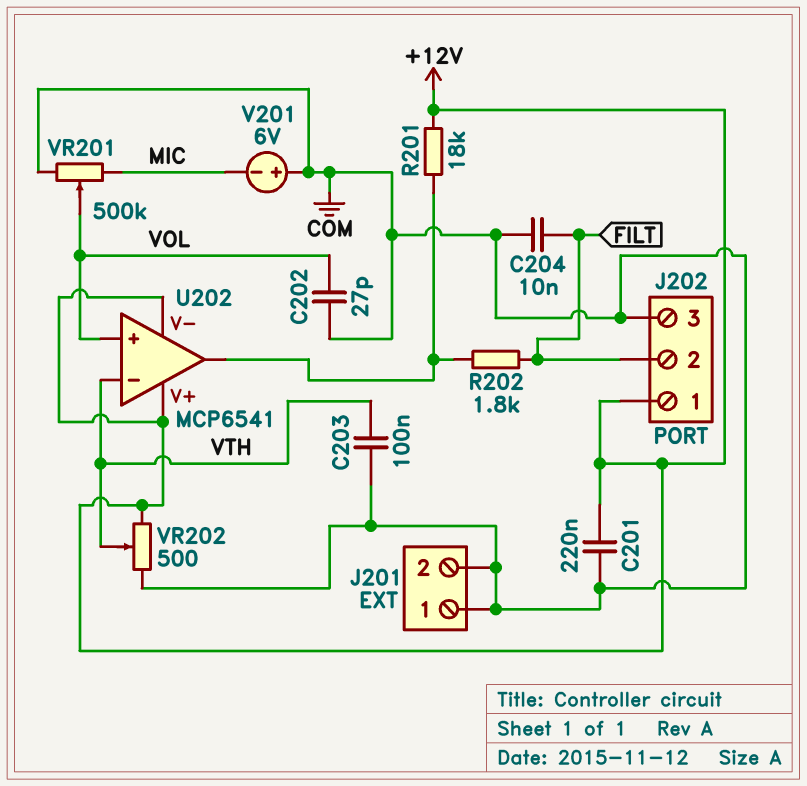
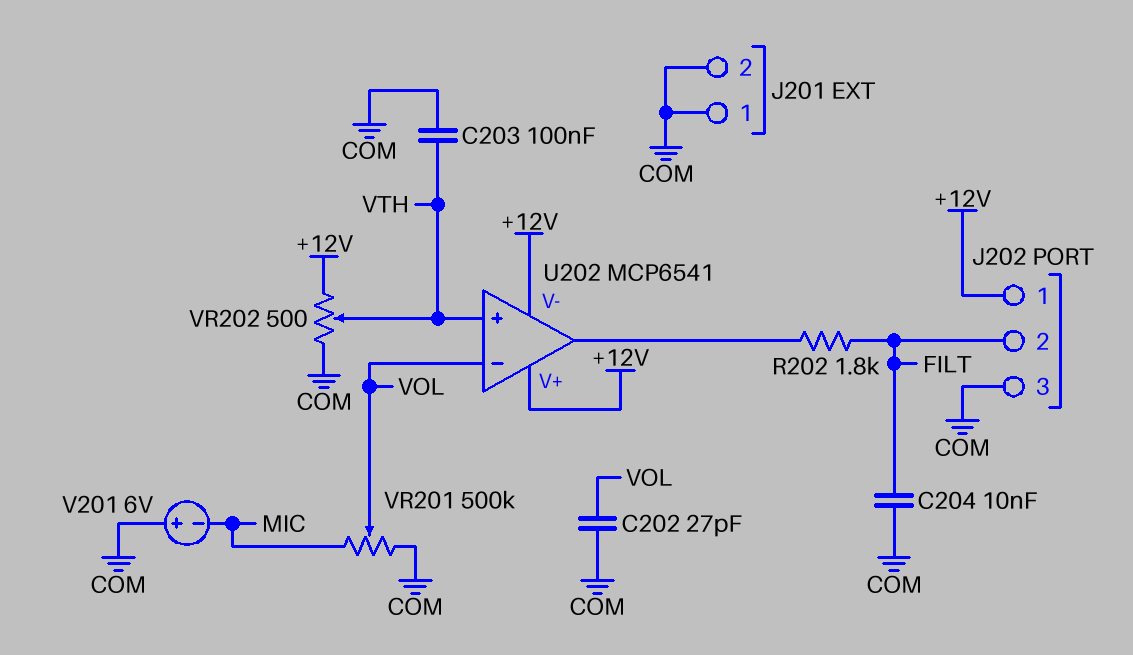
C201: 220nF (+12V, COM) -> none
R201: 18k (+12V, U202/out) -> none
U202 pin in+: VOL -> VTH
U202 pin in-: VTH -> VOL

